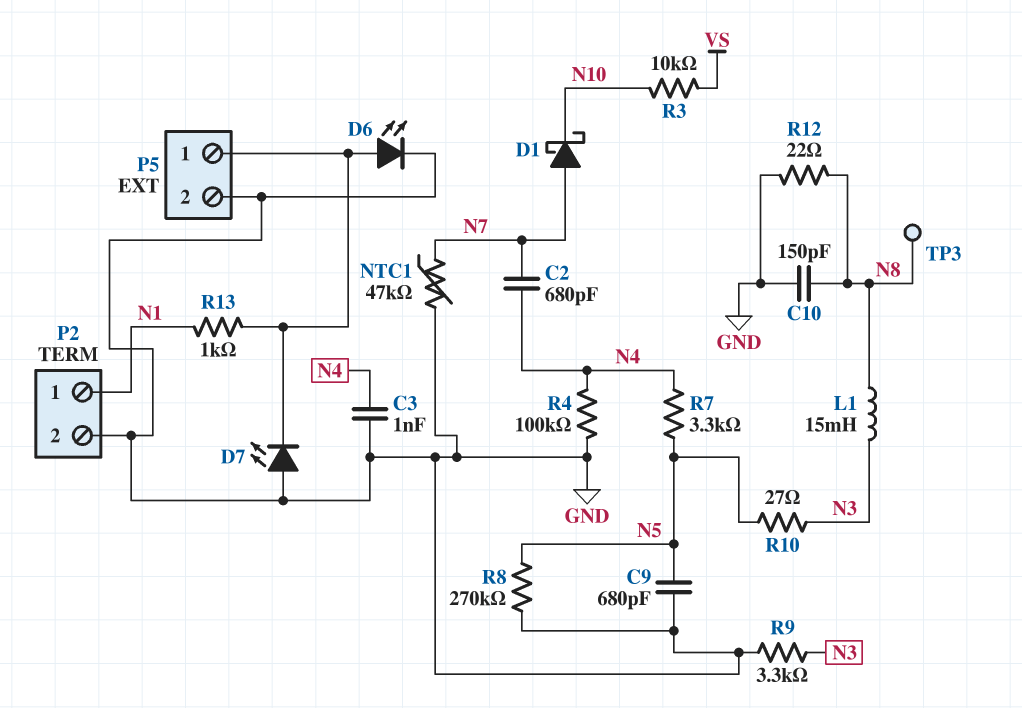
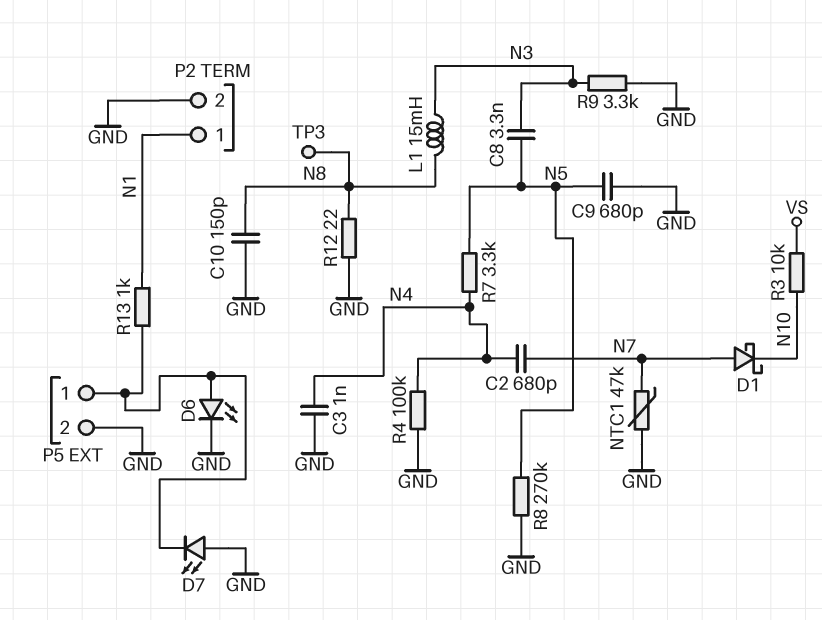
C8: none -> 3.3nF (N3, N5)
R10: 27 (N3, N5) -> none

